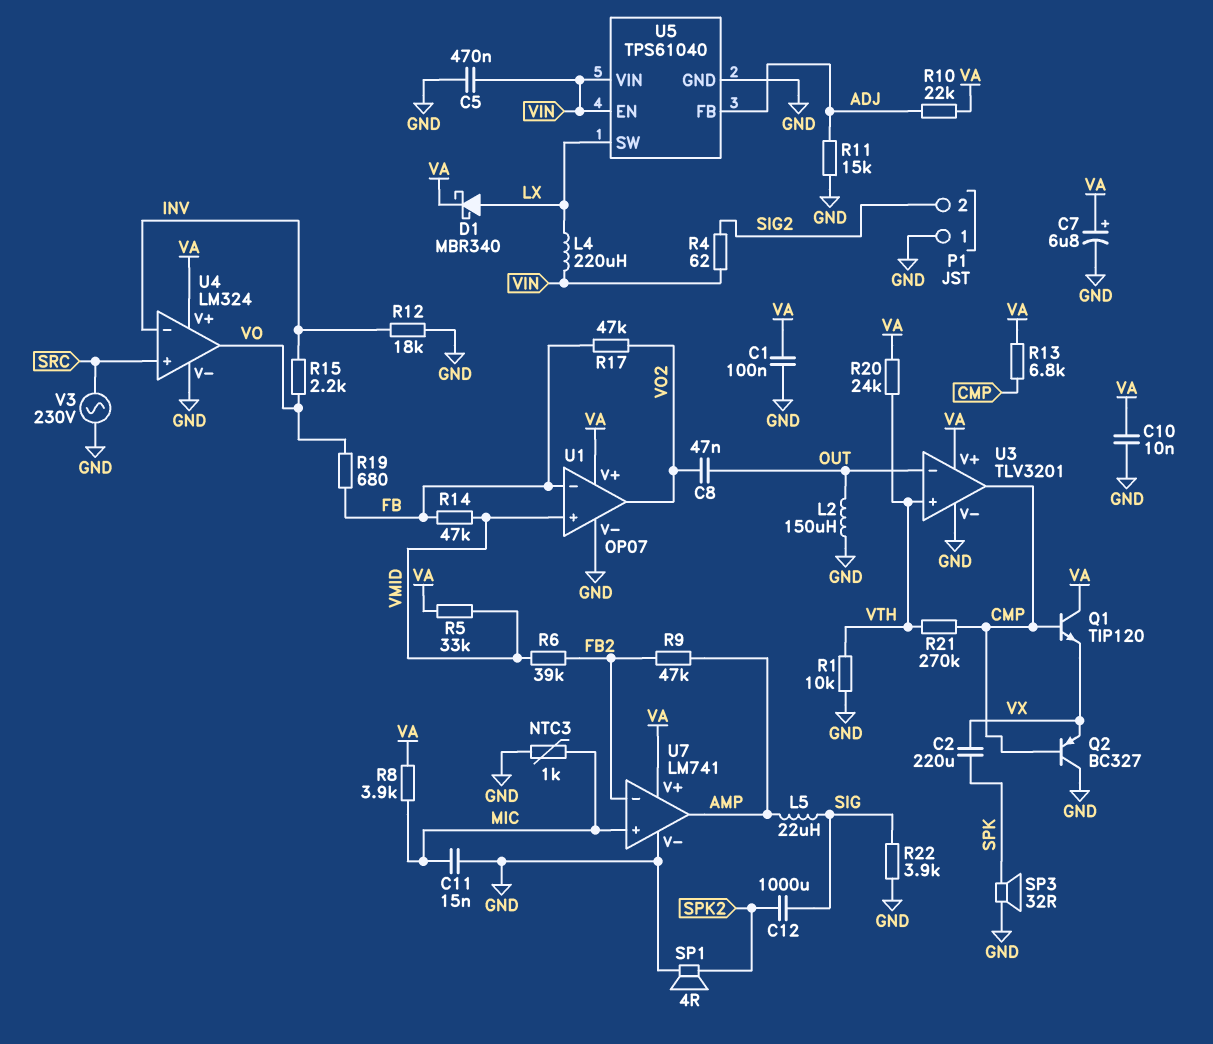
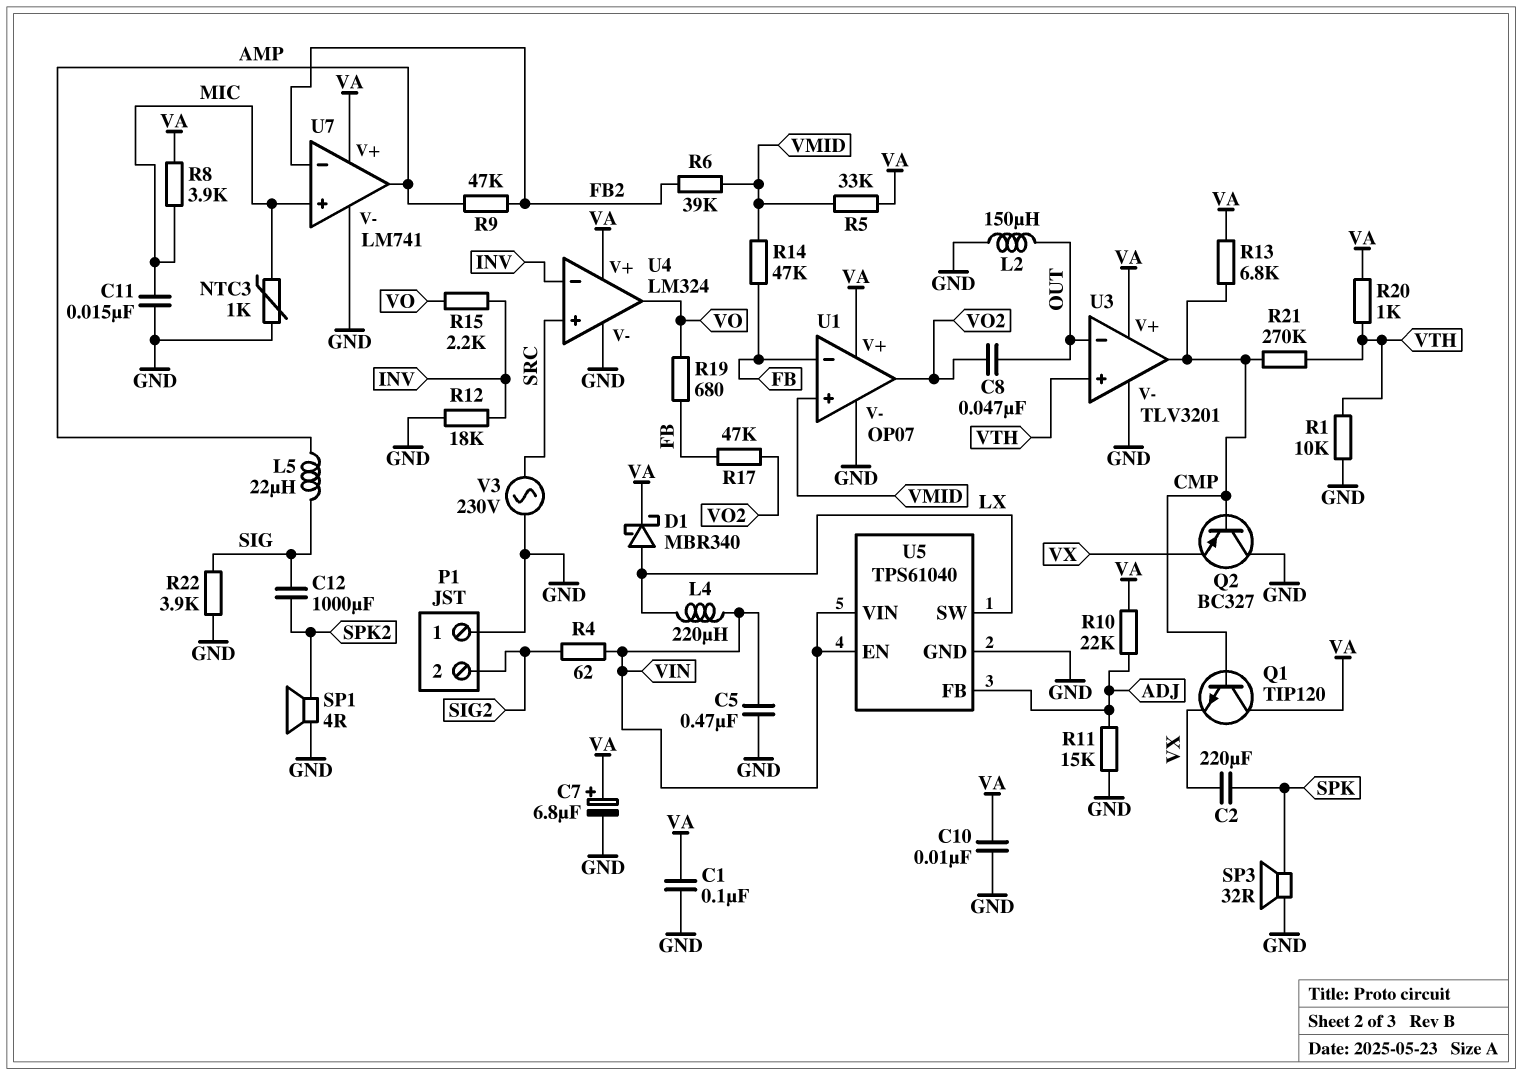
R20: 24k (VA, VTH) -> 1k (VA, VTH)

